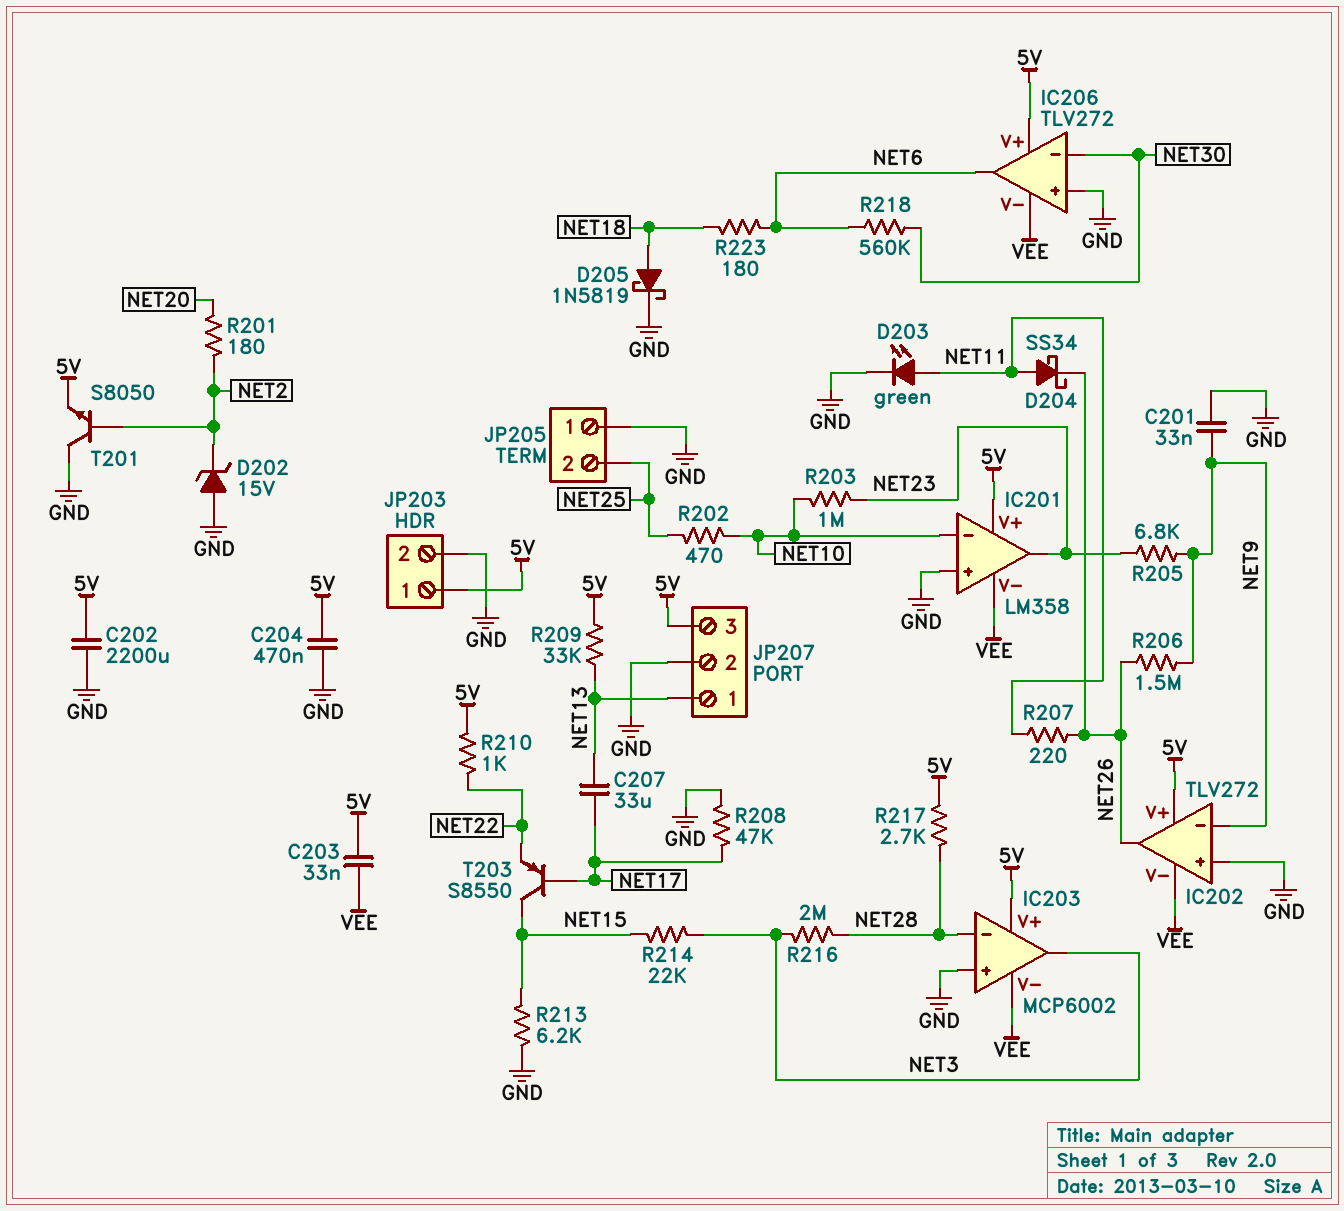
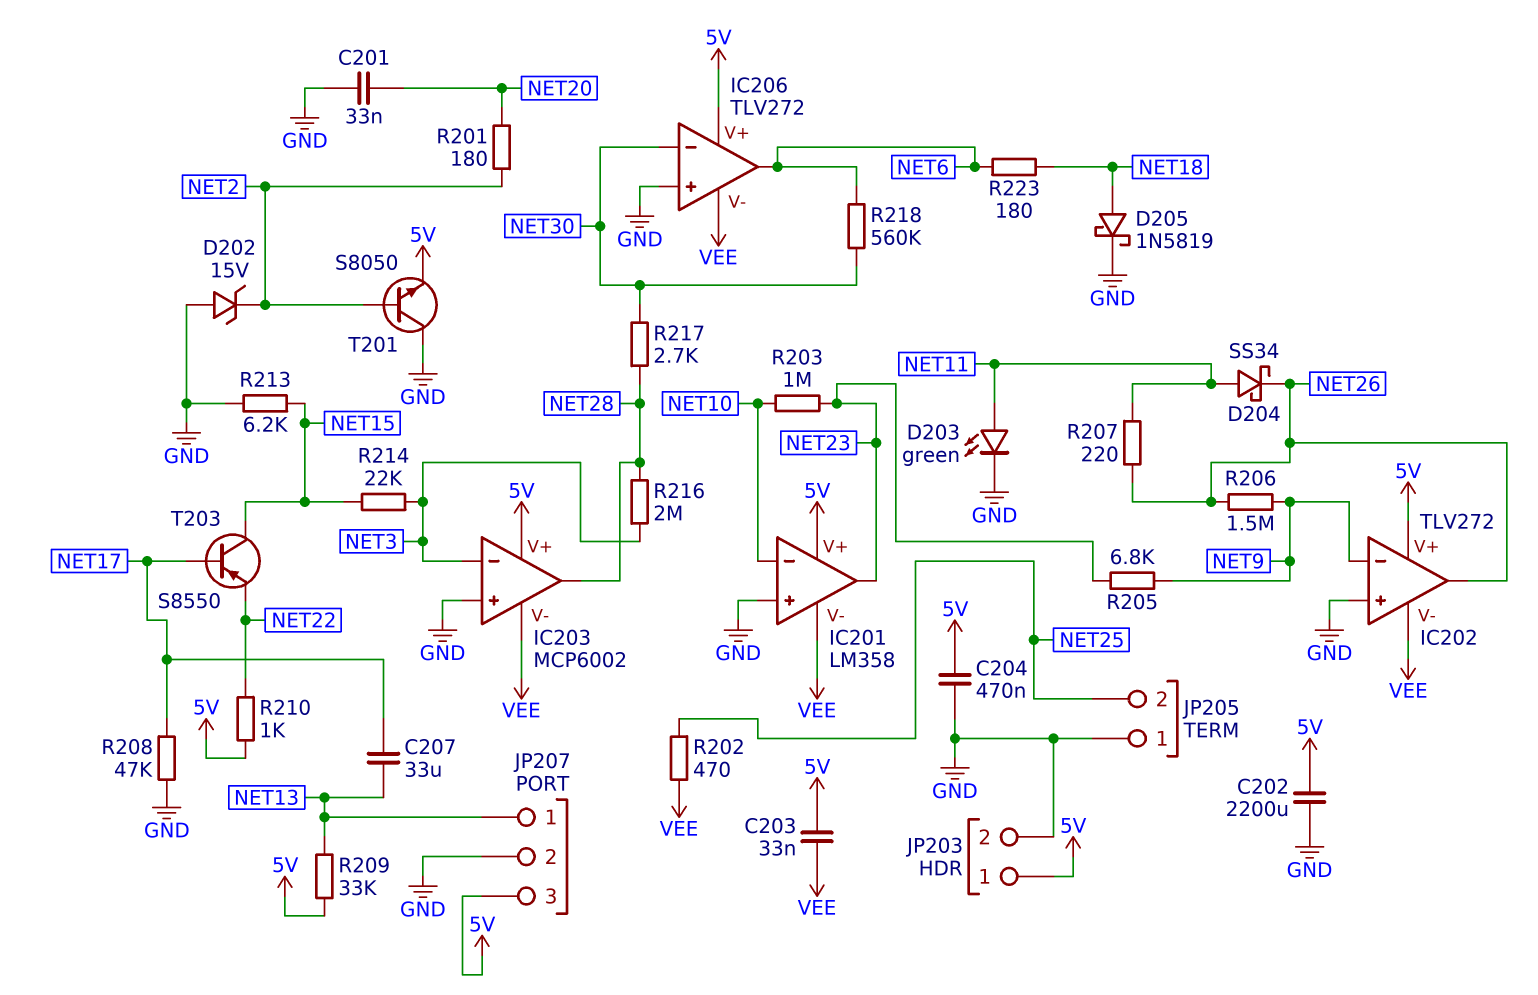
C201: 33nF (GND, NET9) -> 33nF (GND, NET20)
IC203 pin in-: NET28 -> NET3
IC203 pin out: NET3 -> NET28
R202: 470 (NET10, NET25) -> 470 (NET25, VEE)
R217: 2.7k (5V, NET28) -> 2.7k (NET28, NET30)

